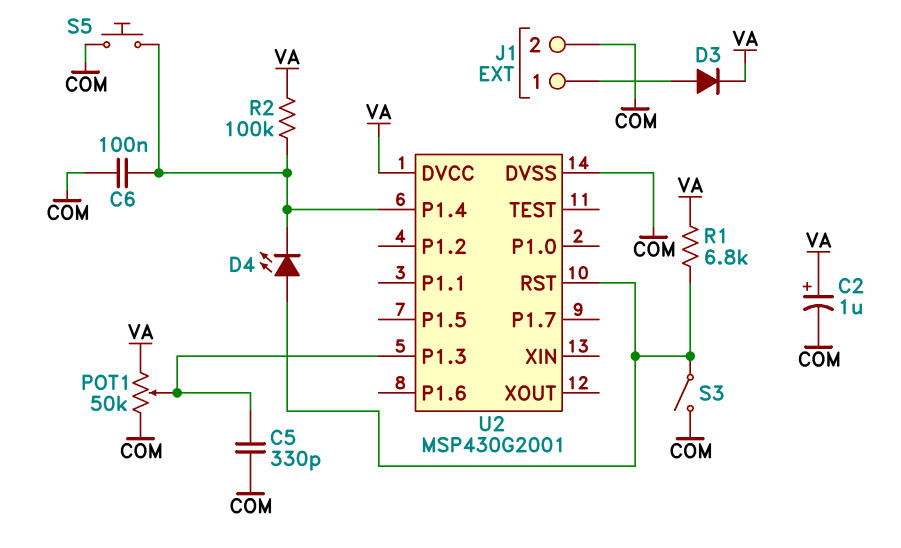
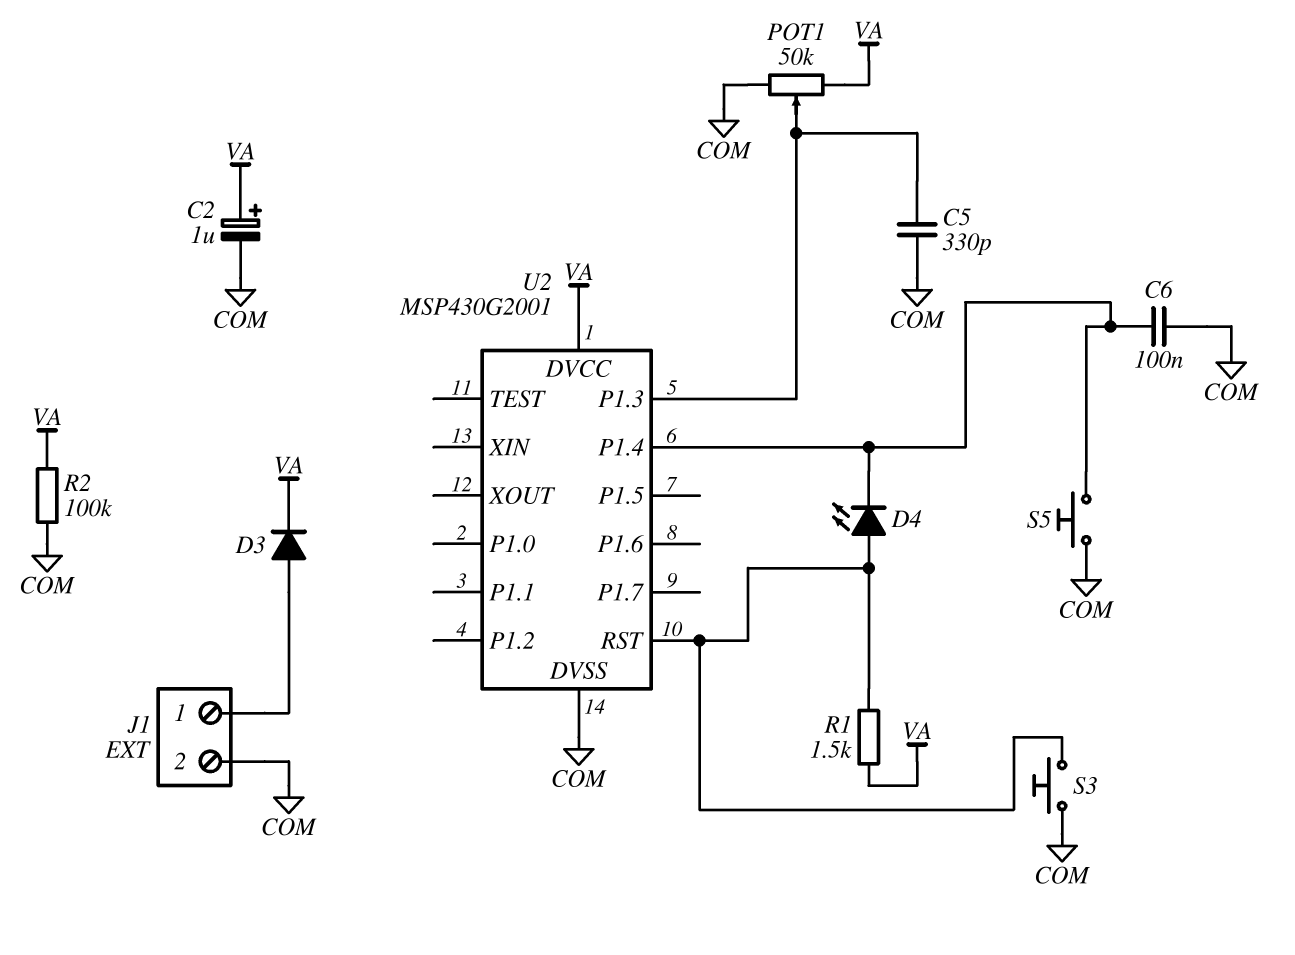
R1: 6.8k (U2/RST, VA) -> 1.5k (U2/RST, VA)
R2: 100k (U2/P1.4, VA) -> 100k (COM, VA)
S3: switch (COM, U2/RST) -> button (COM, U2/RST)

